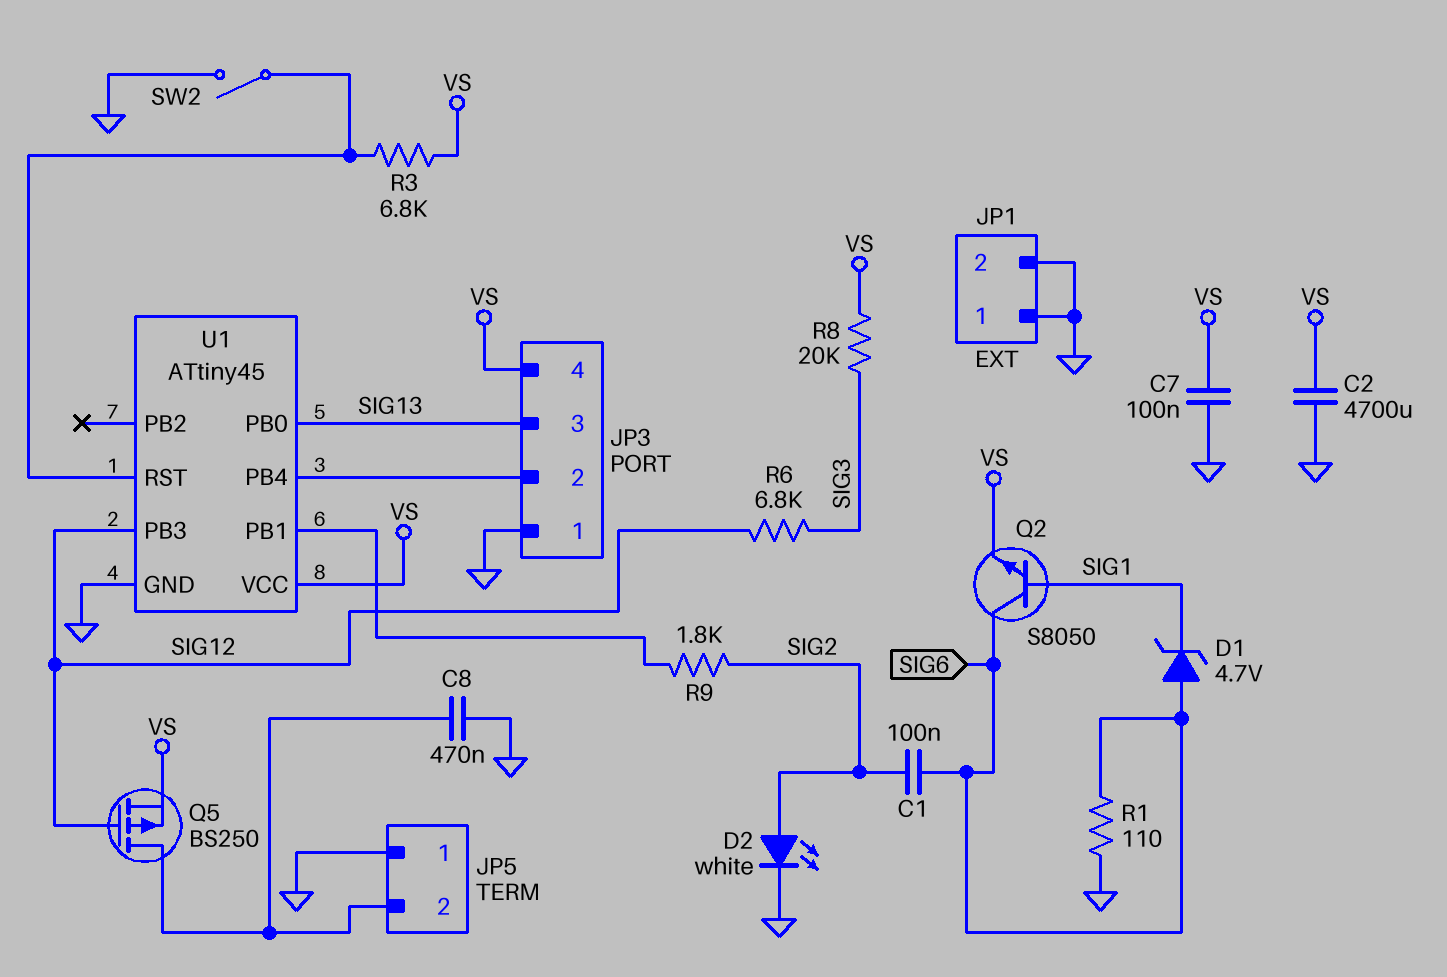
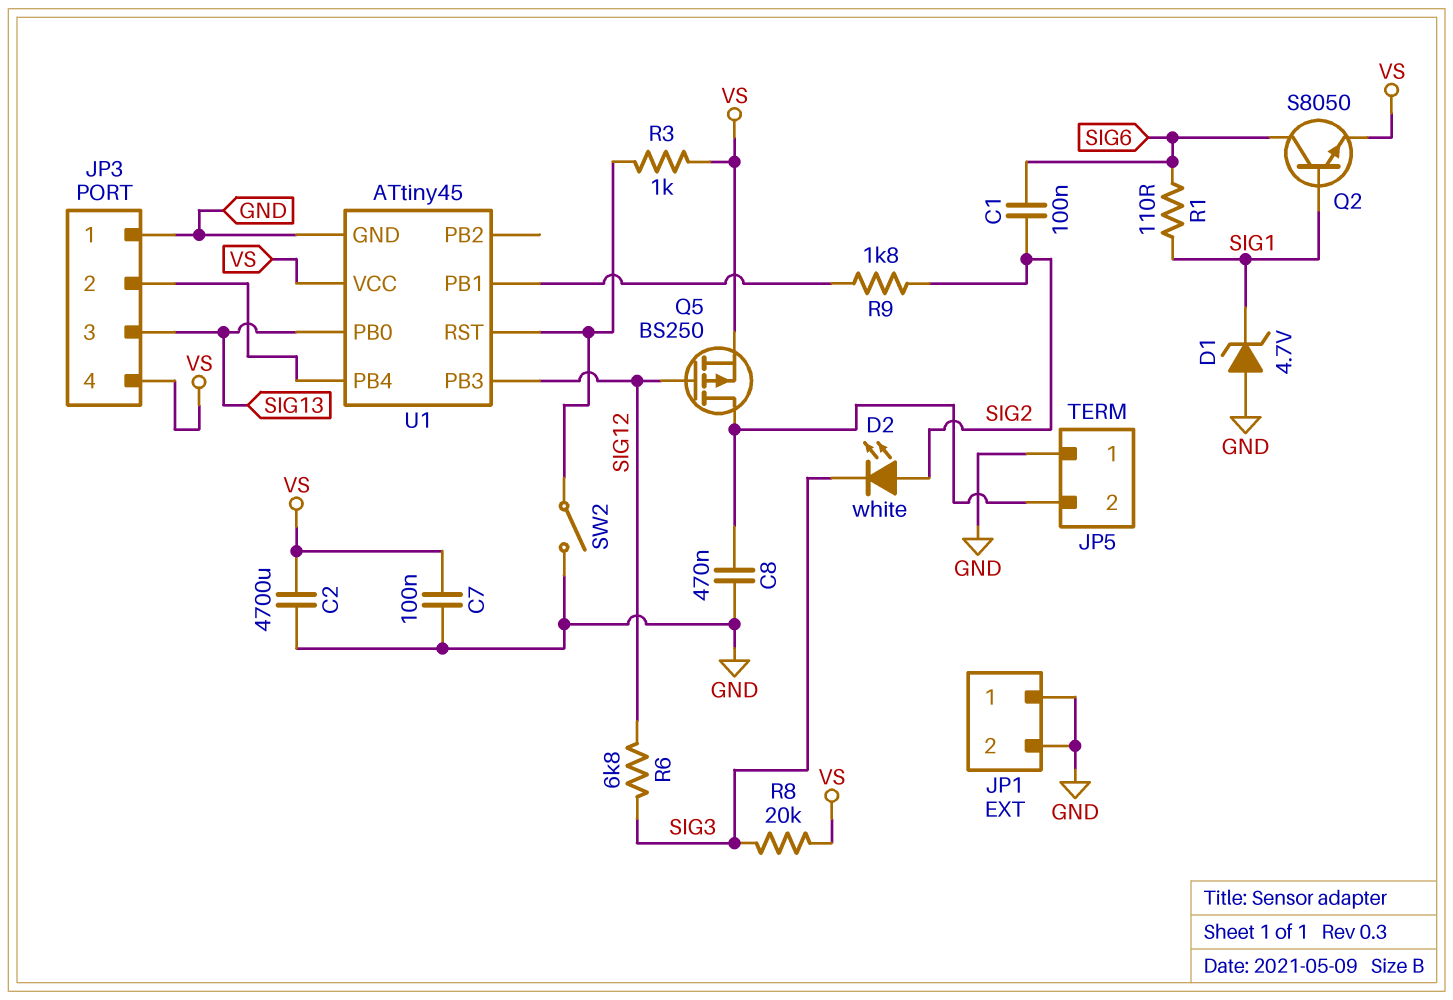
D1: zener 4.7V (A SIG6, K SIG1) -> zener 4.7V (A GND, K SIG1)
D2: LED white (A SIG2, K GND) -> LED white (A SIG2, K SIG3)
R1: 110 (GND, SIG6) -> 110 (SIG1, SIG6)
R3: 6.8k (U1/RST, VS) -> 1k (U1/RST, VS)

